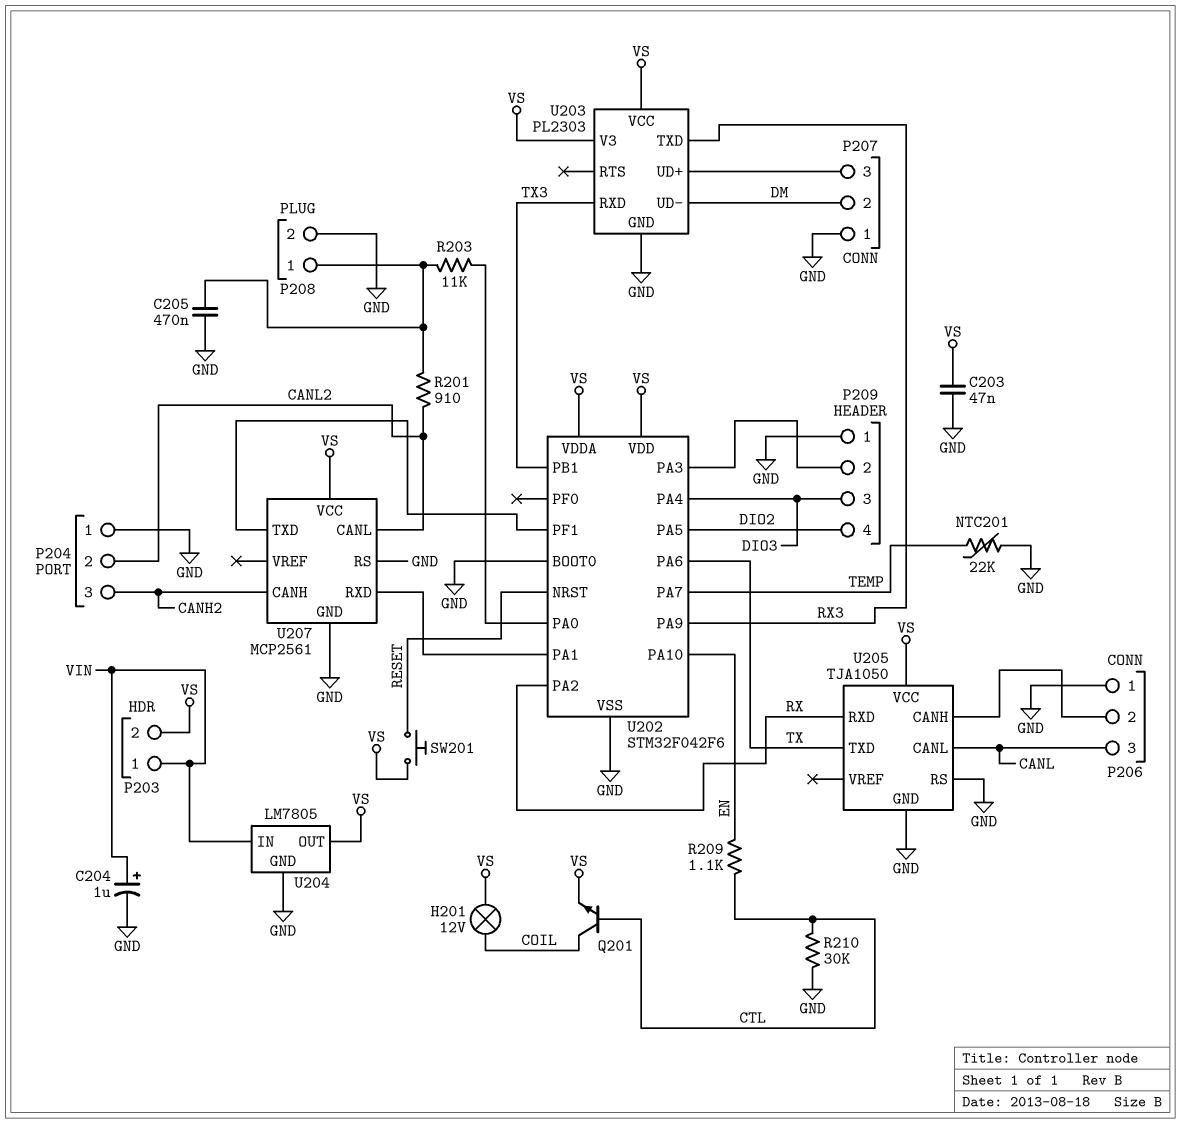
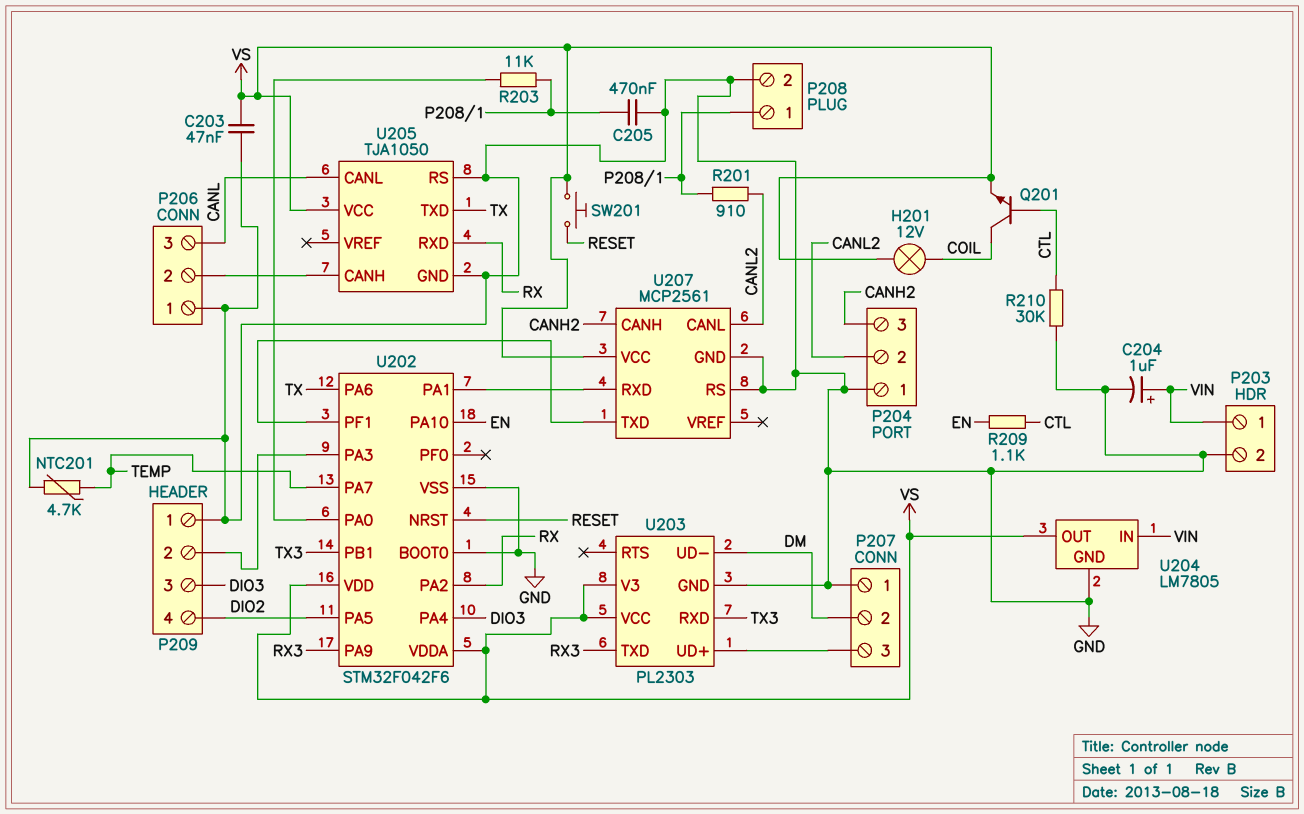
NTC201: 22k (GND, TEMP) -> 4.7k (GND, TEMP)
P203 pin 2: VS -> GND

